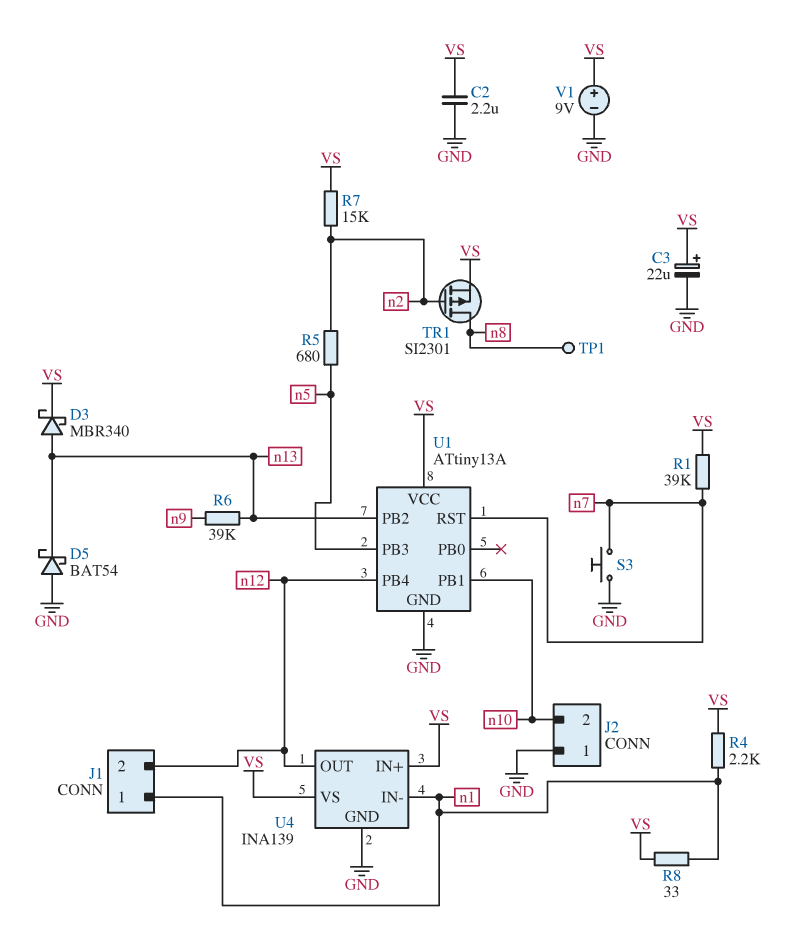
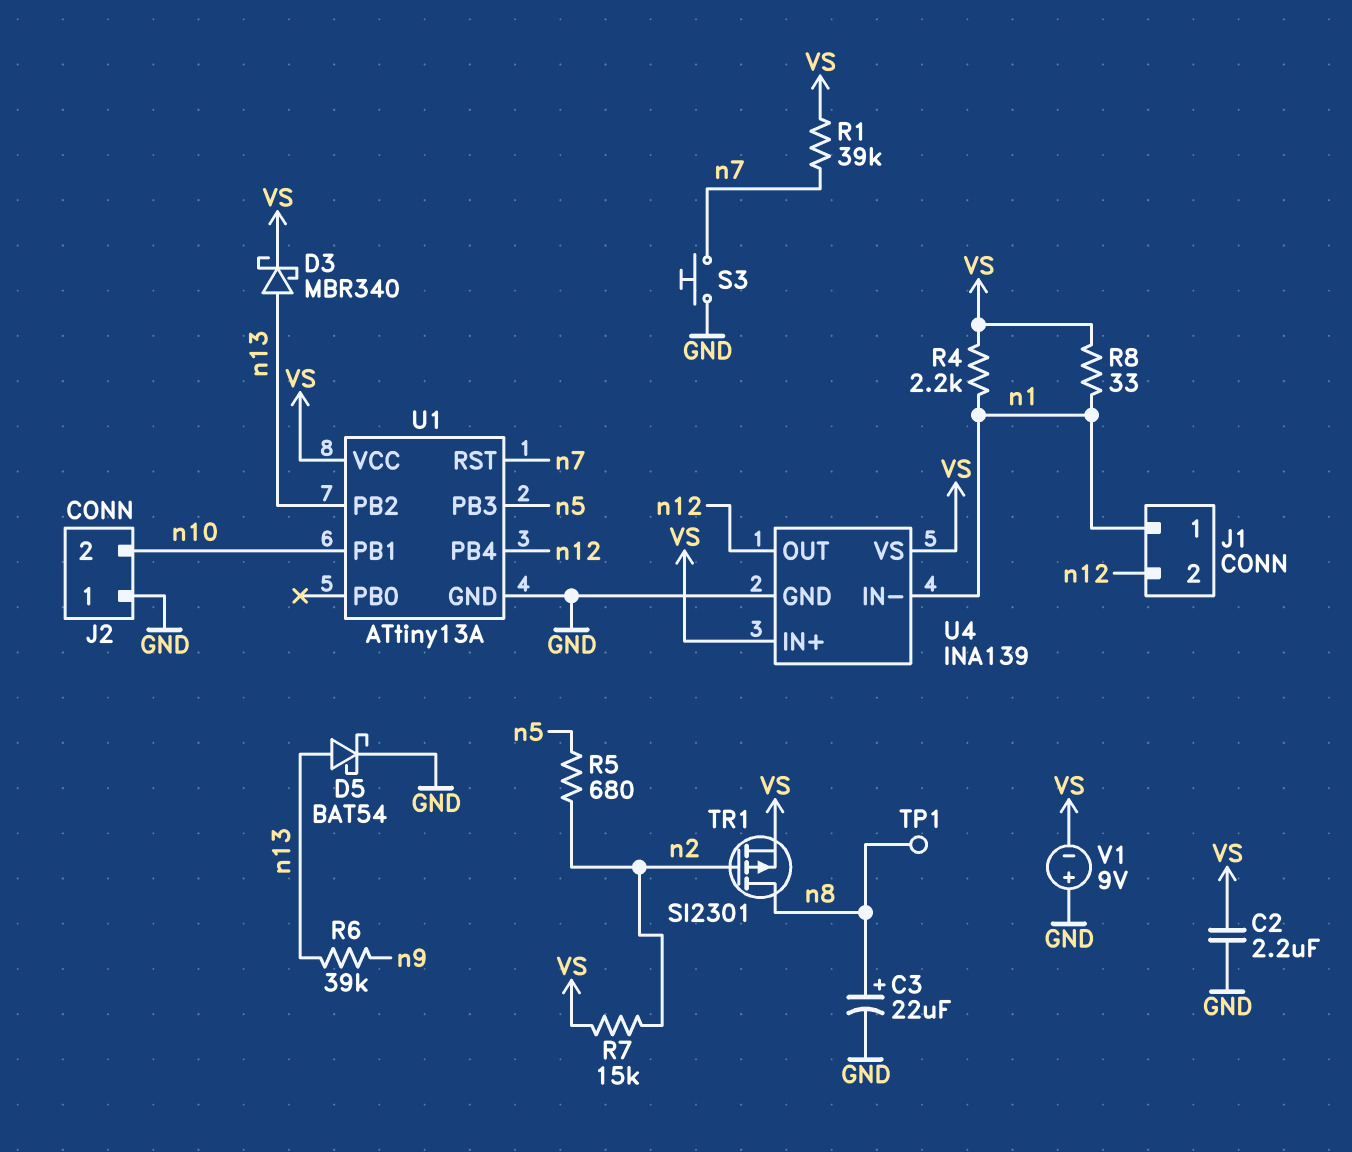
C3: 22uF (plus VS, minus GND) -> 22uF (plus n8, minus GND)
D5: schottky BAT54 (A GND, K n13) -> schottky BAT54 (A n13, K GND)
V1: 9V (plus VS, minus GND) -> 9V (plus GND, minus VS)

